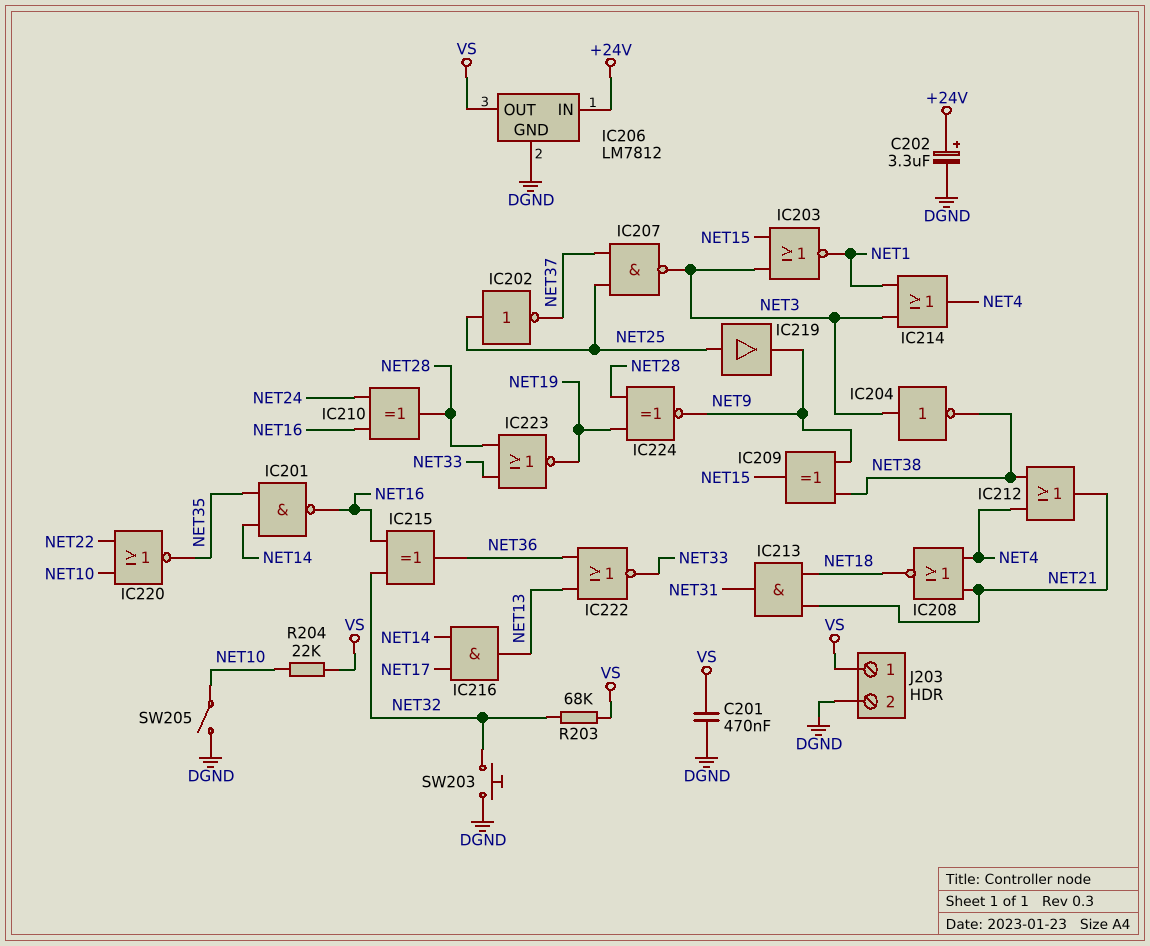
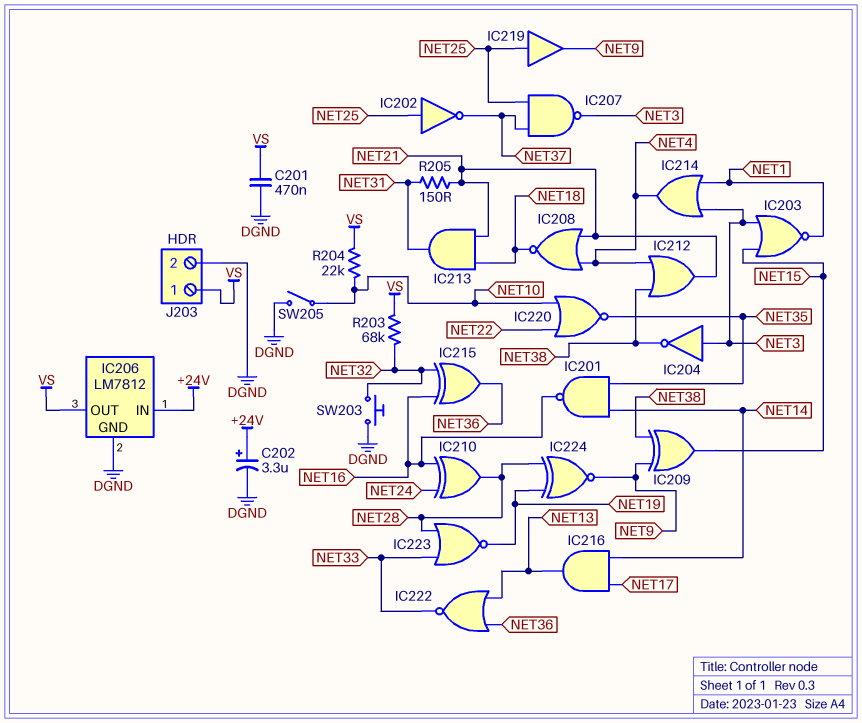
R205: none -> 150 (NET21, NET31)

